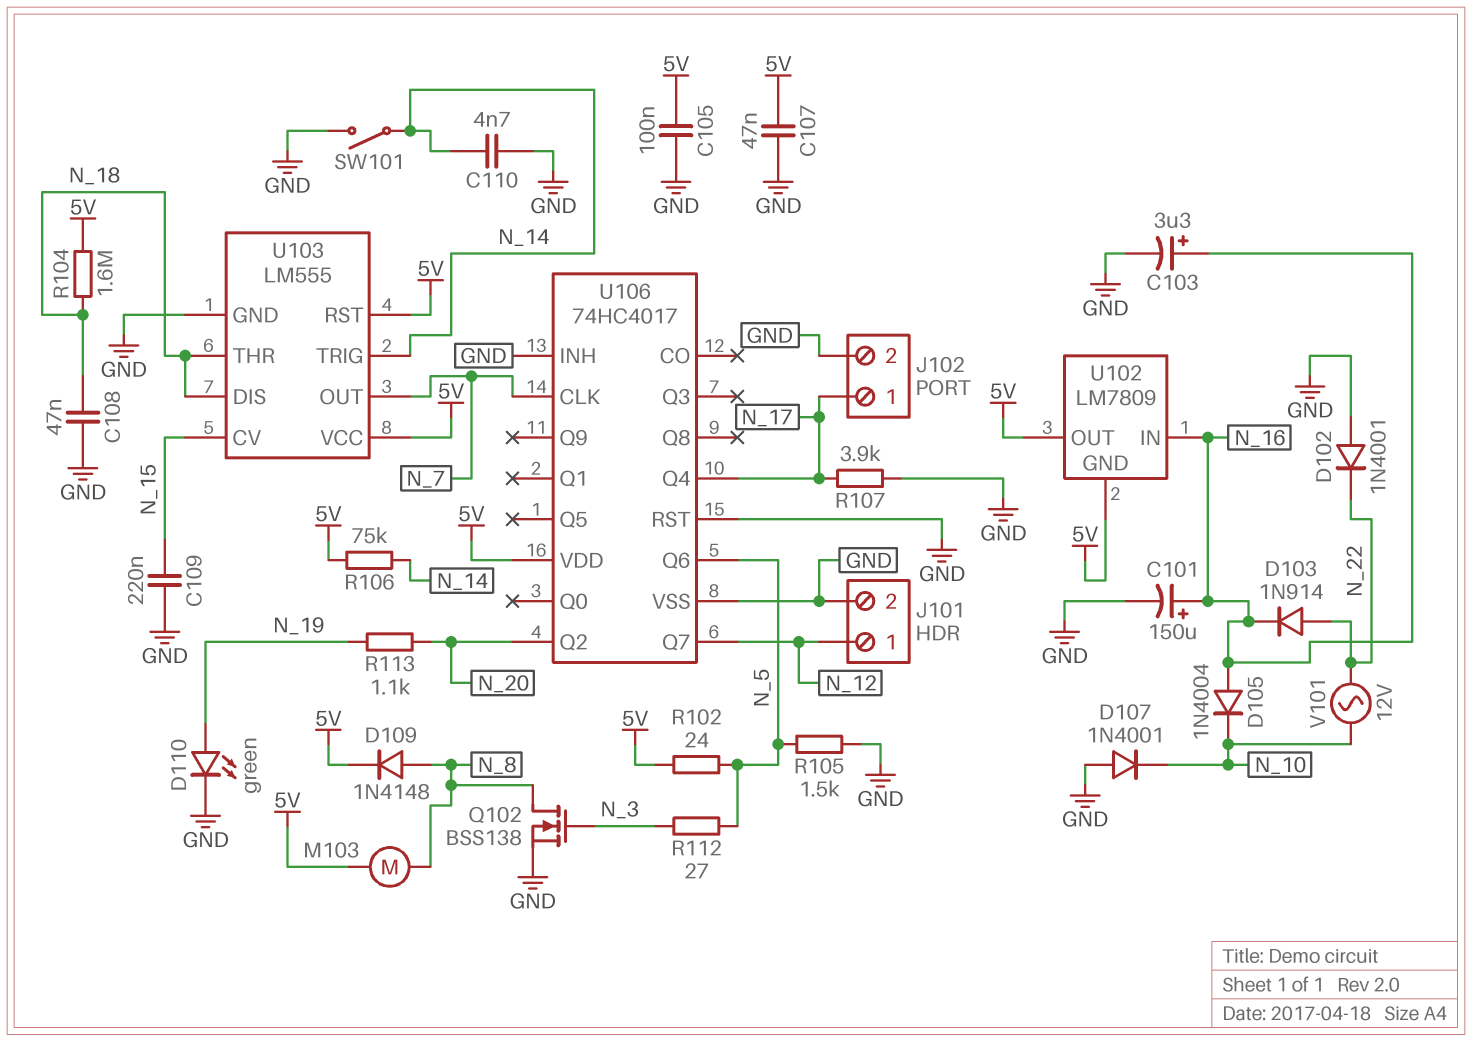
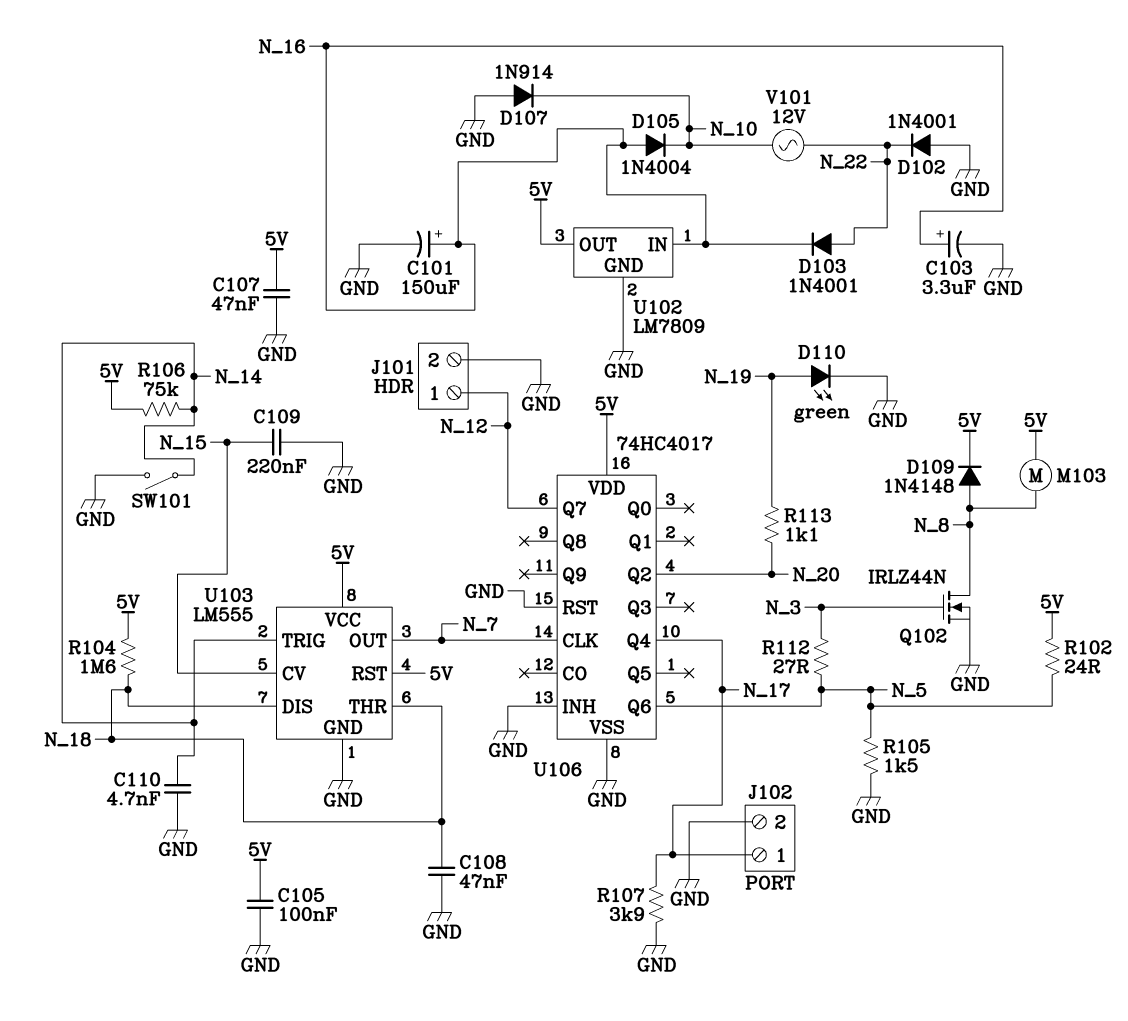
D103: diode 1N914 (A N_22, K N_16) -> diode 1N4001 (A N_22, K N_16)
D107: diode 1N4001 (A GND, K N_10) -> diode 1N914 (A GND, K N_10)
Q102: NMOS BSS138 (G N_3, D N_8, S GND) -> NMOS IRLZ44N (G N_3, D N_8, S GND)
U102 pin GND: 5V -> GND

